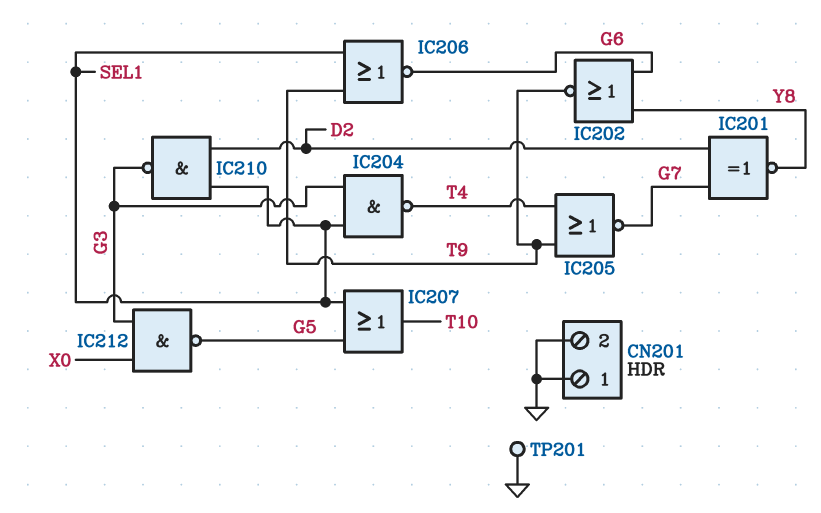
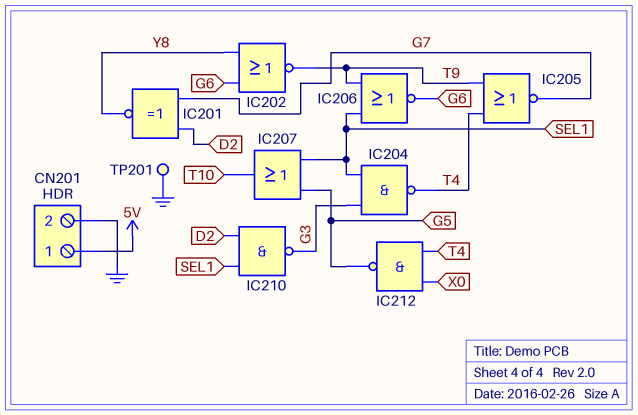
CN201 pin 1: GND -> 5V
IC212: NAND (in G3, in X0, out G5) -> NAND (in T4, in X0, out G5)

